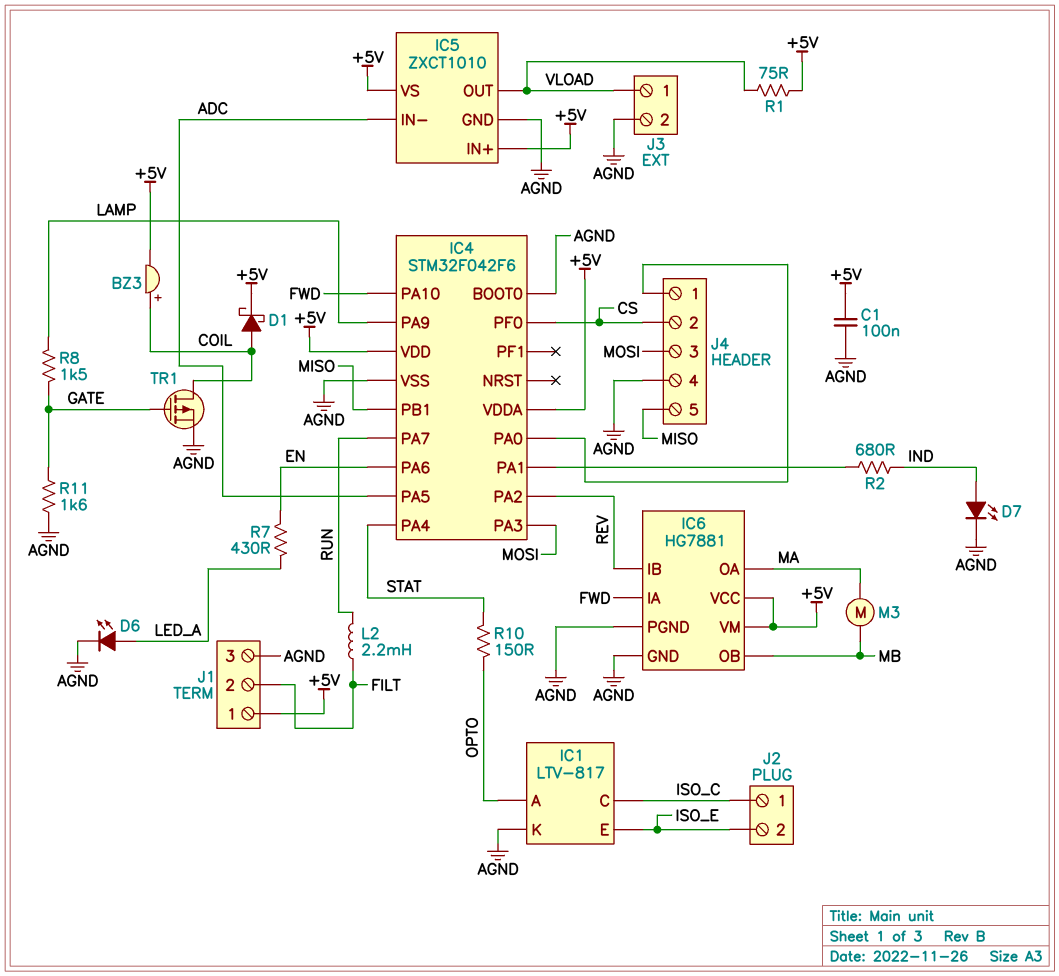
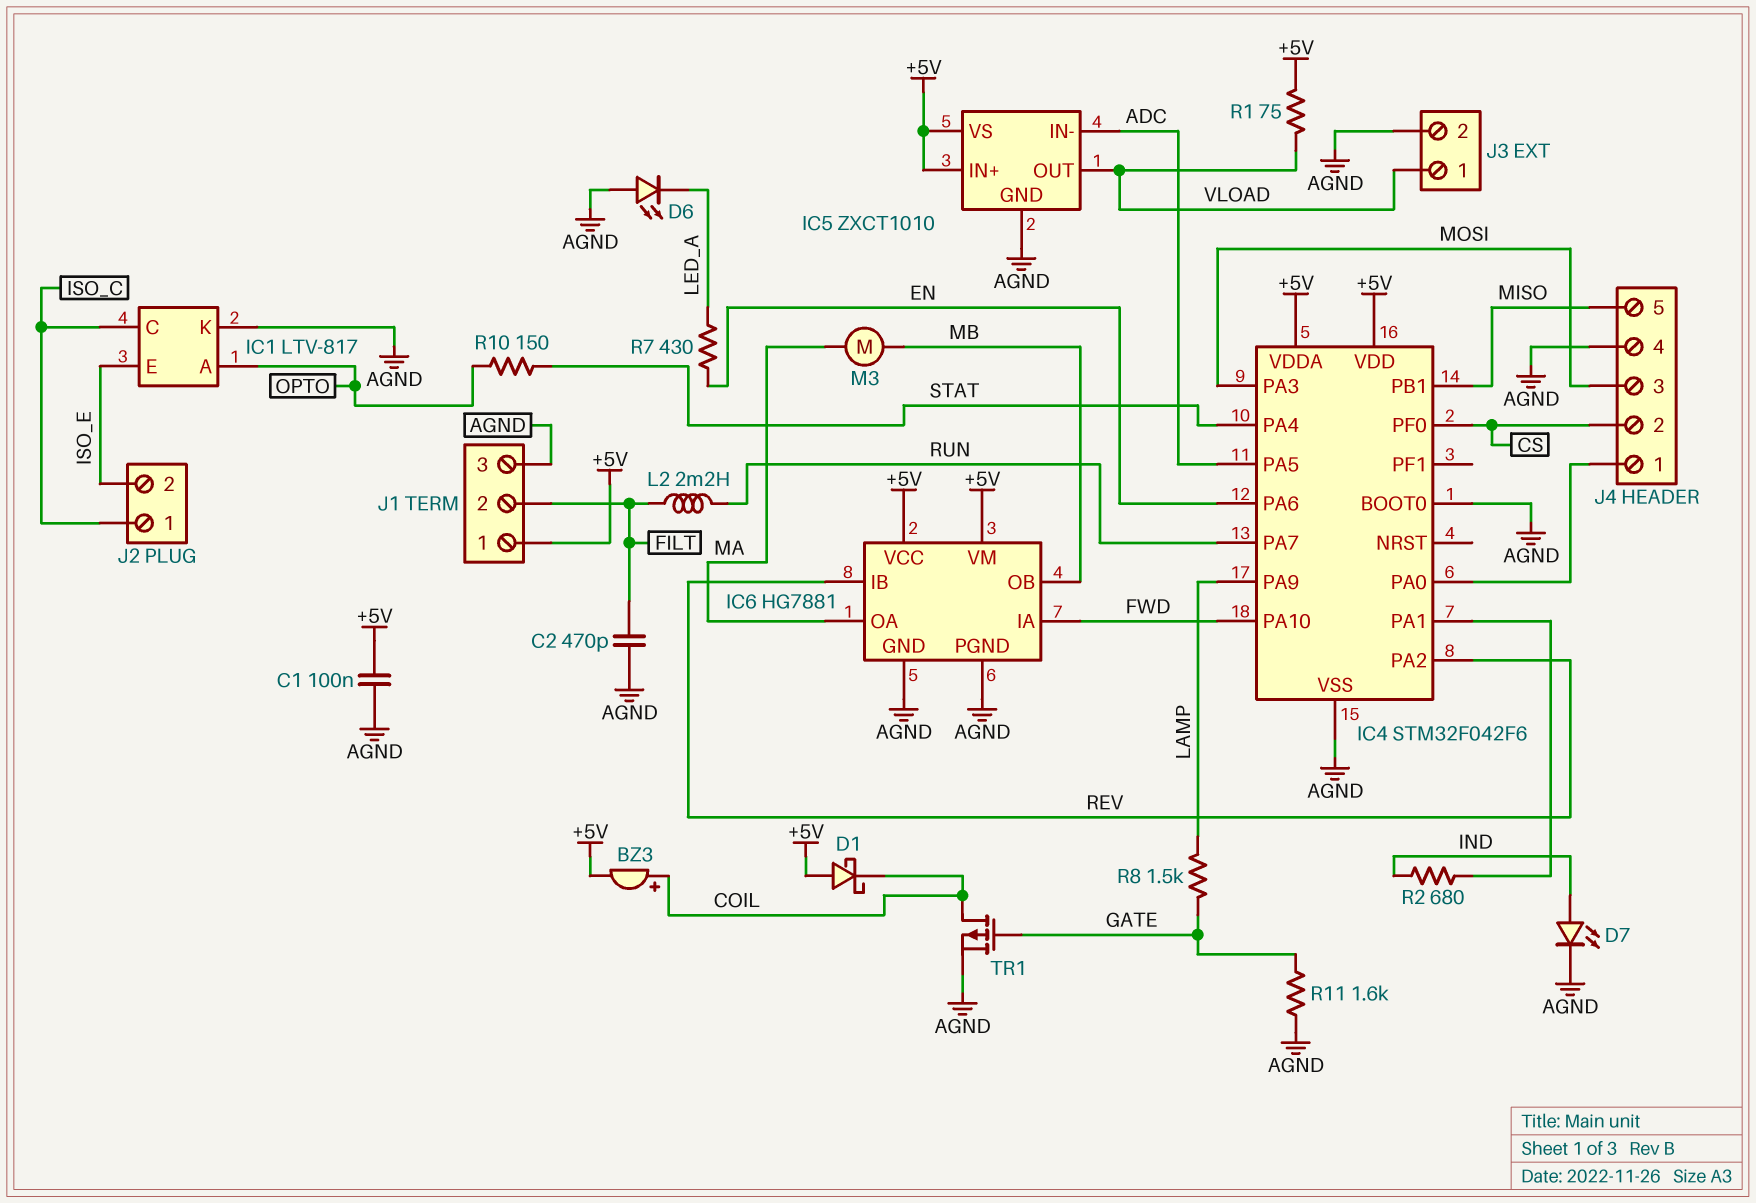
C2: none -> 470pF (AGND, FILT)
D1: schottky (A COIL, K +5V) -> schottky (A +5V, K COIL)
D6: LED (A LED_A, K AGND) -> LED (A AGND, K LED_A)

